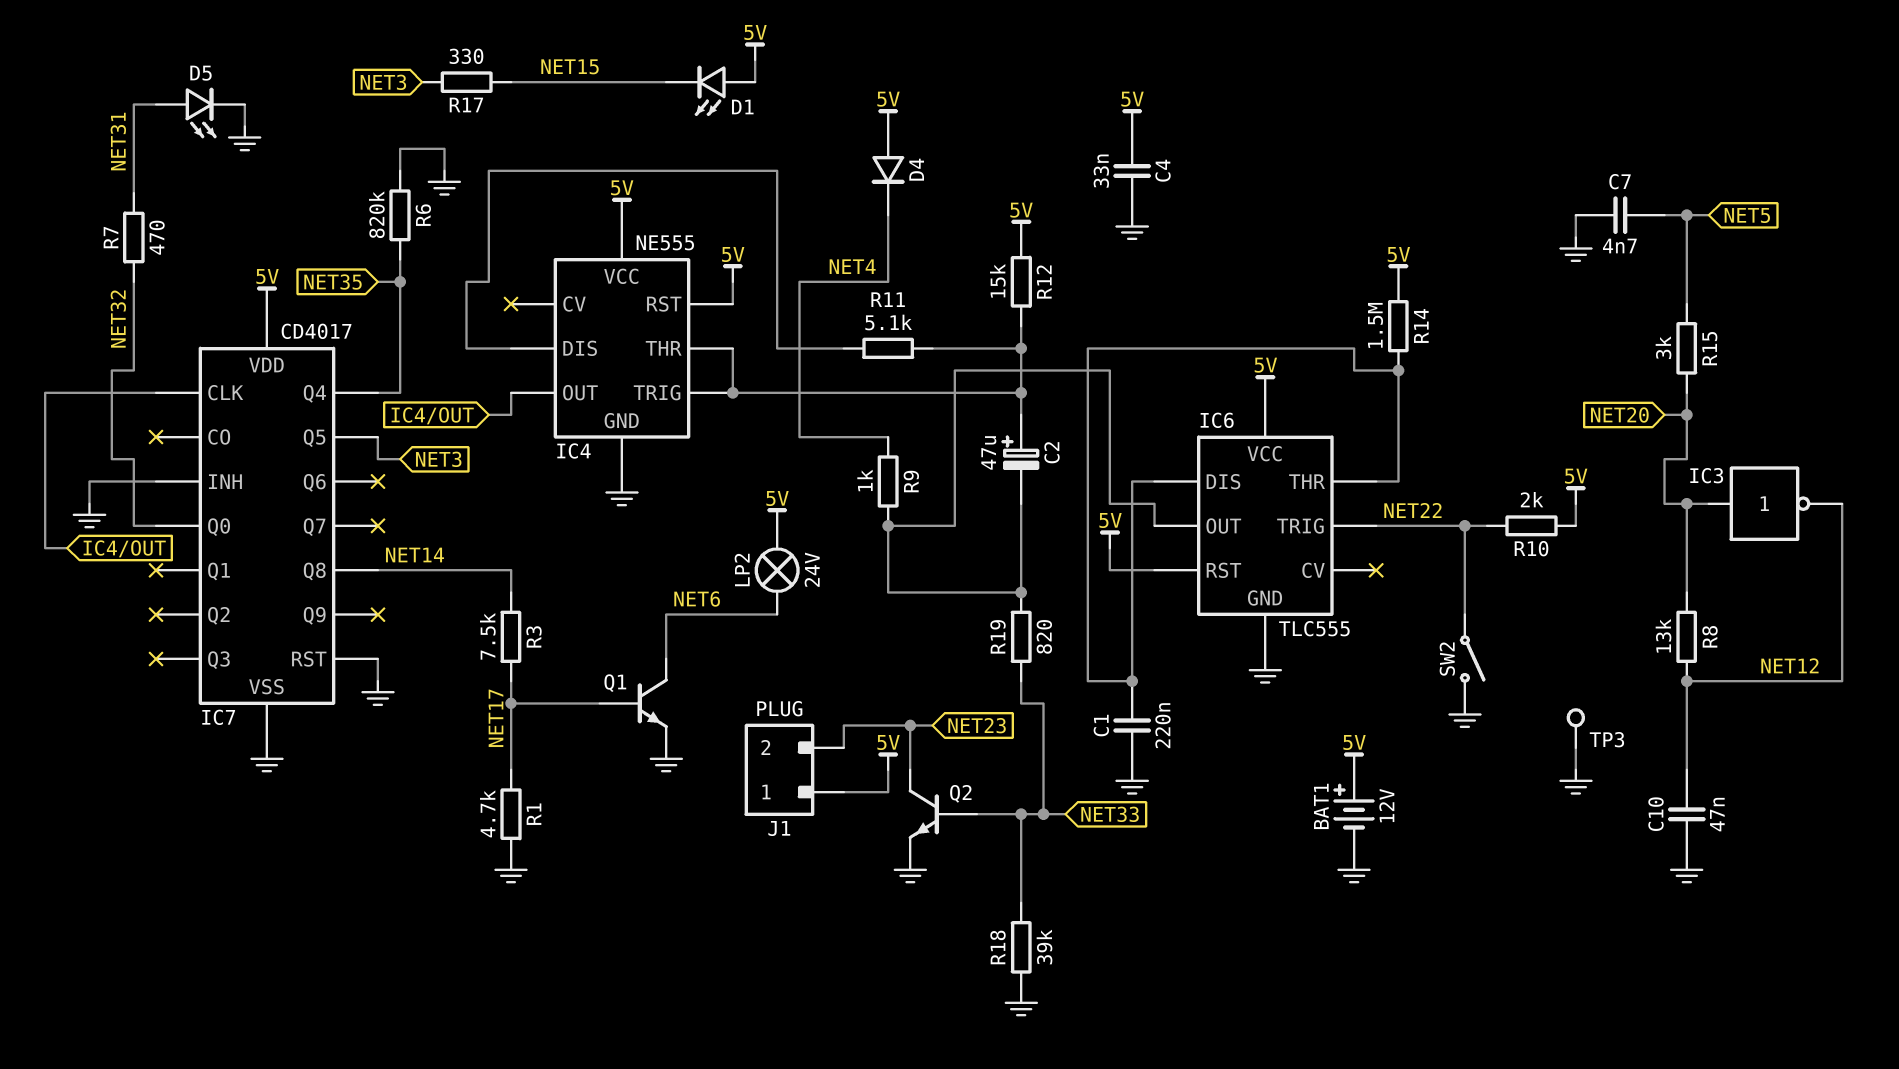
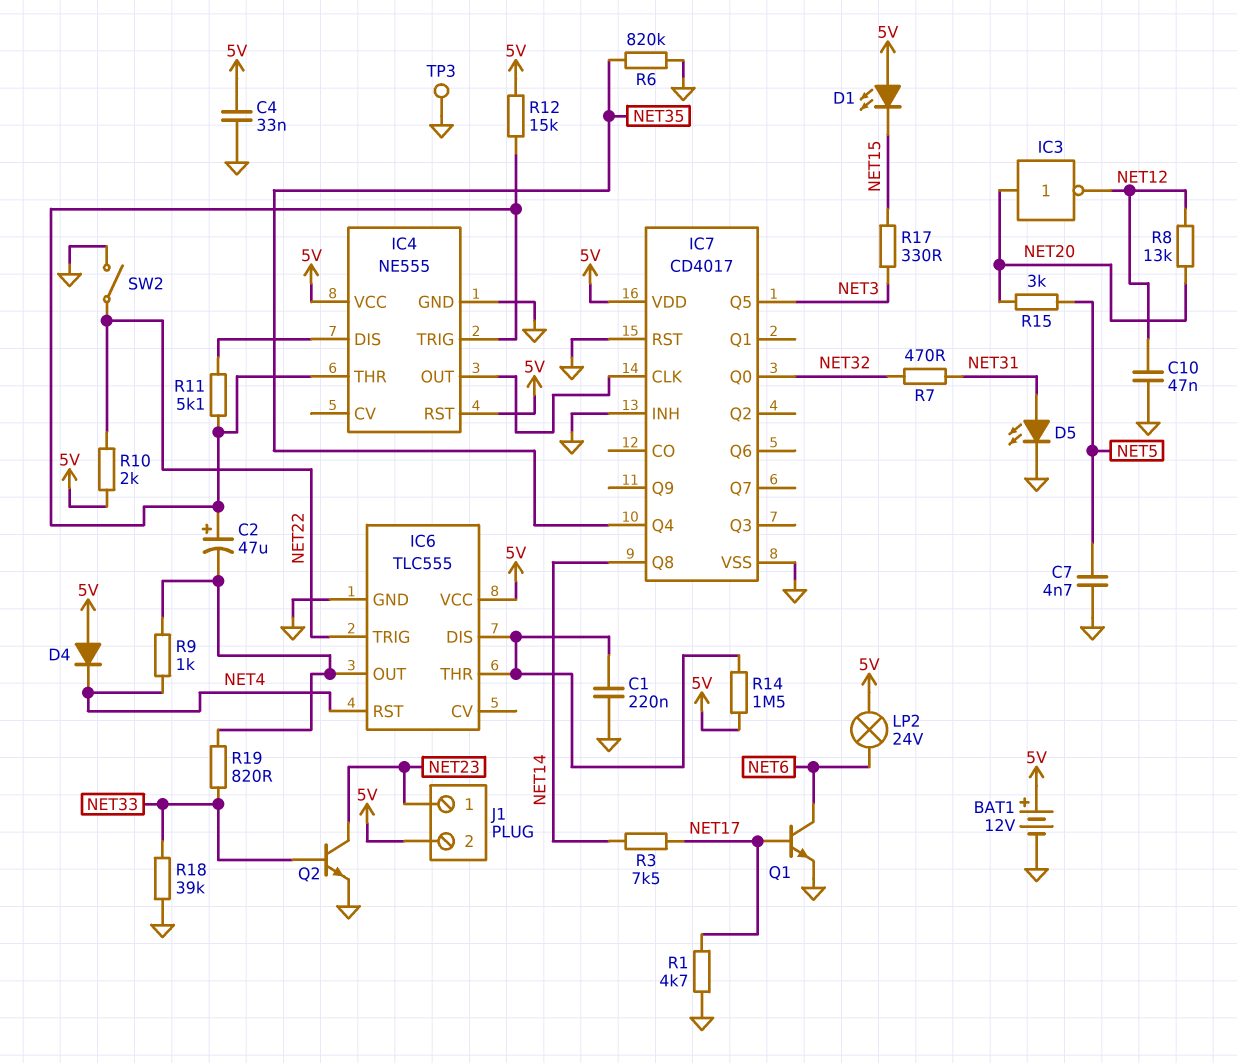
IC6 pin RST: 5V -> NET4
J1 pin 1: 5V -> NET23
J1 pin 2: NET23 -> 5V

